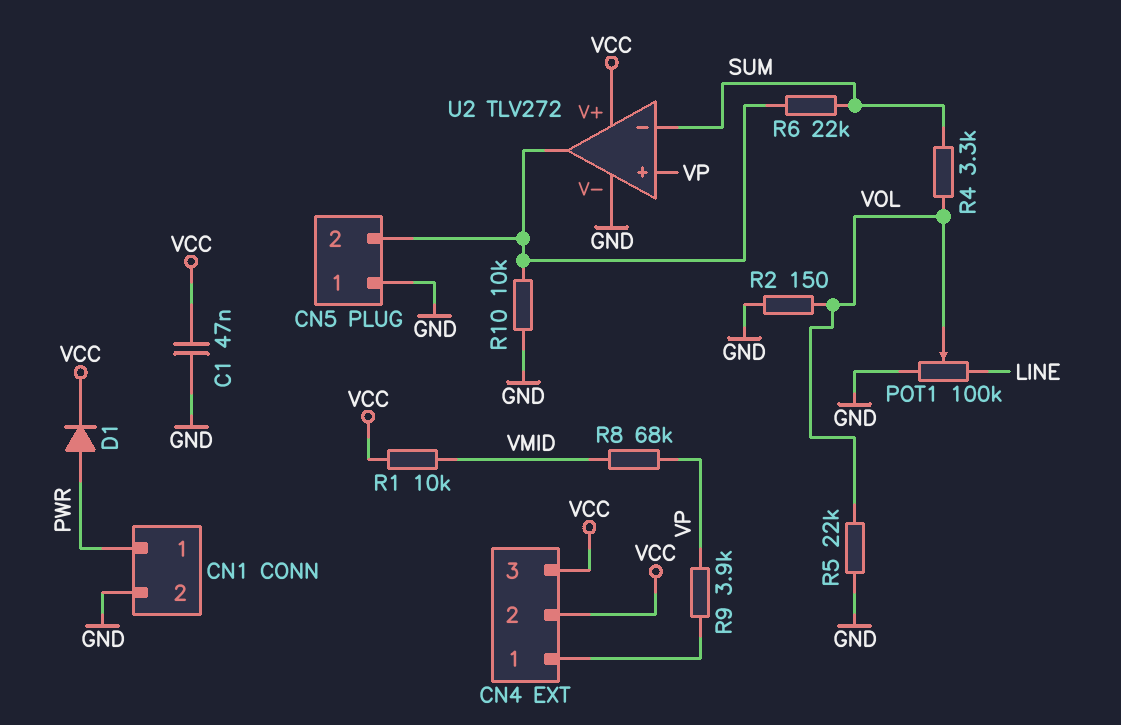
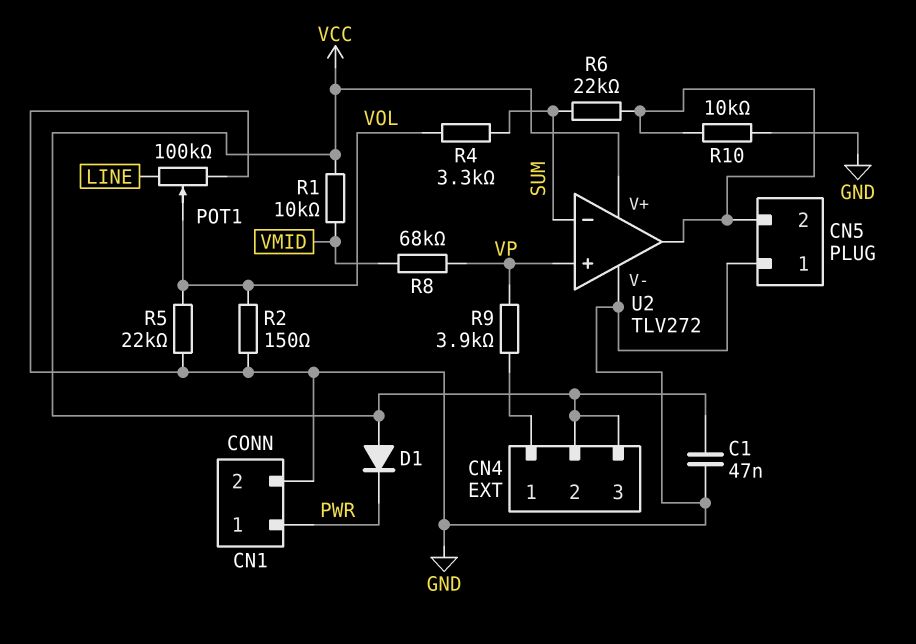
D1: diode (A PWR, K VCC) -> diode (A VCC, K PWR)

